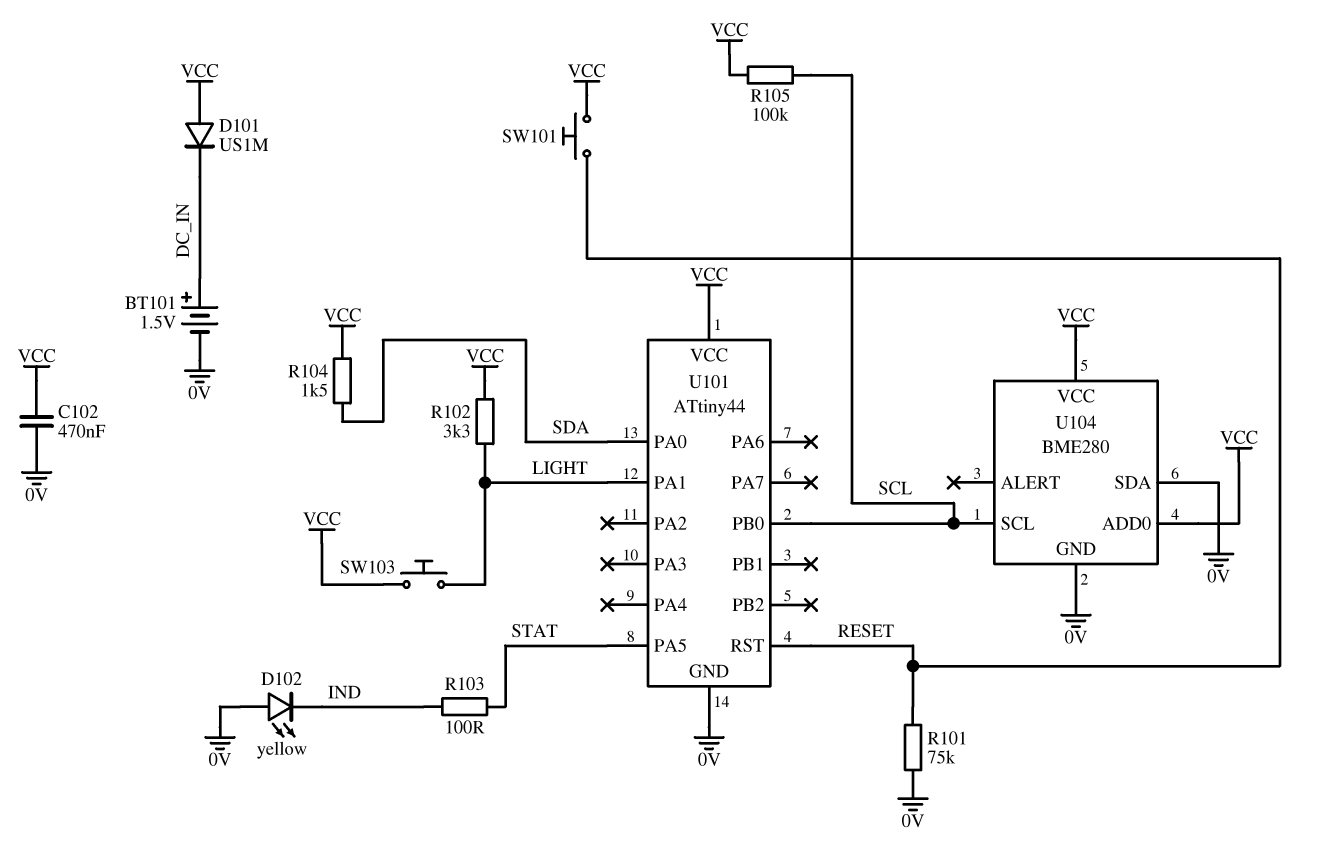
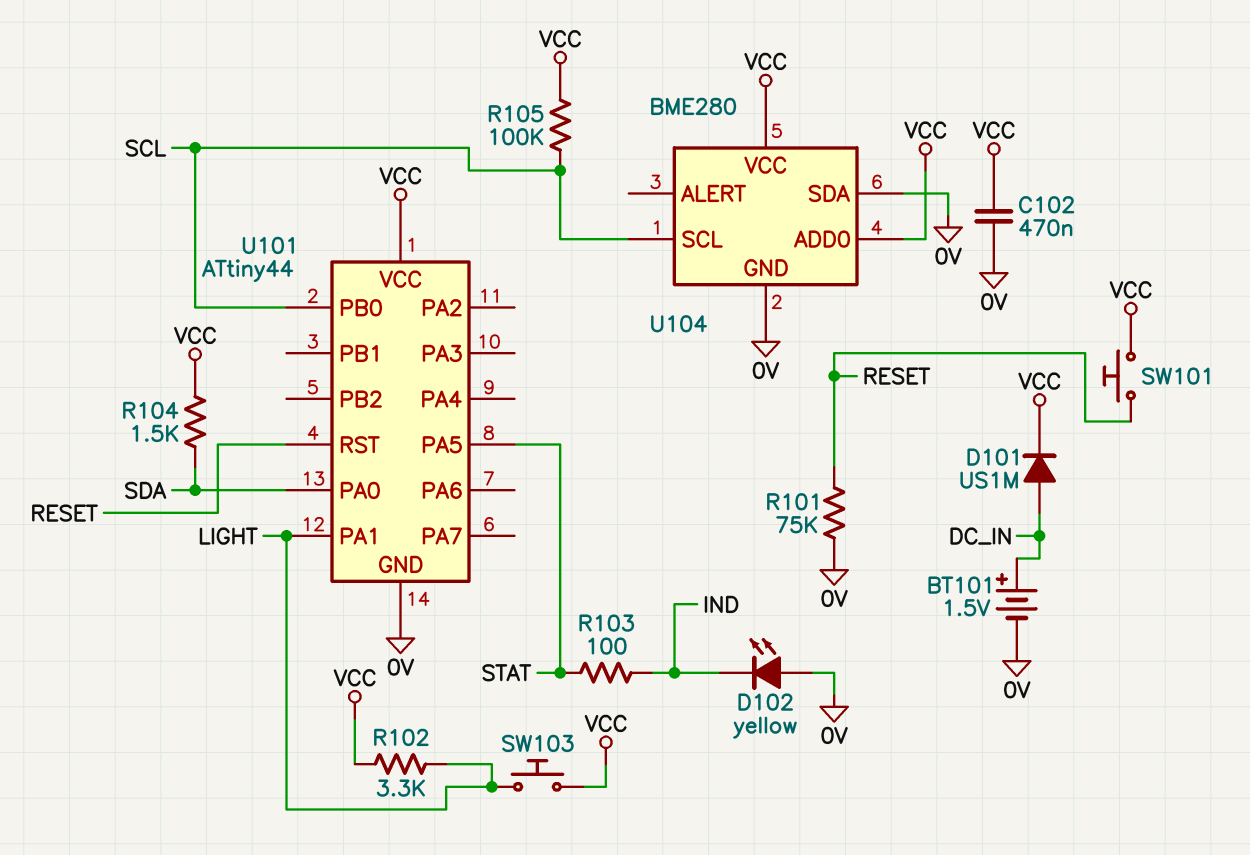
D101: diode US1M (A VCC, K DC_IN) -> diode US1M (A DC_IN, K VCC)

